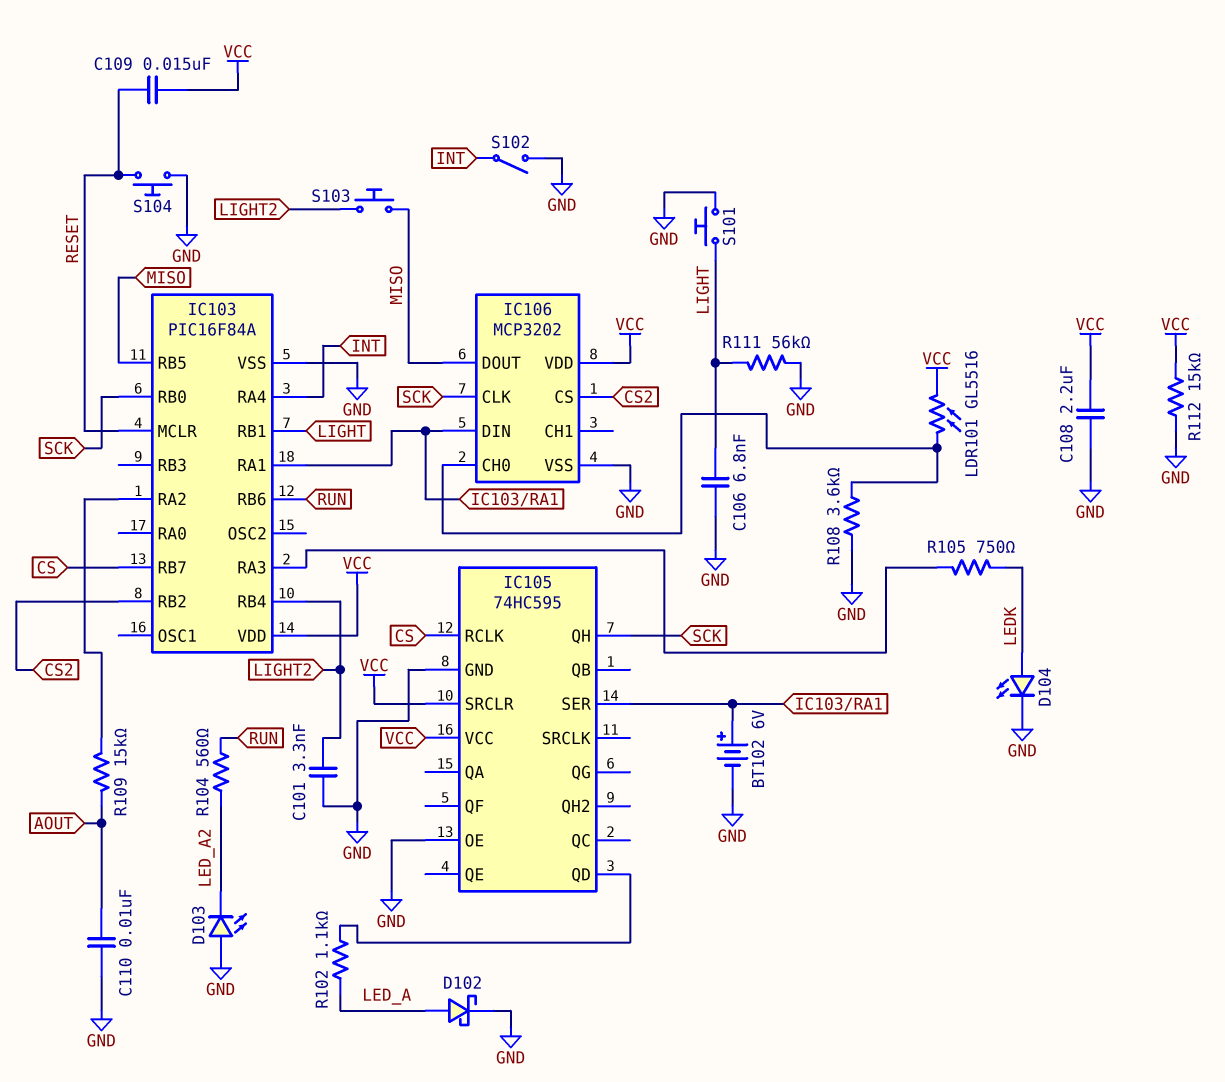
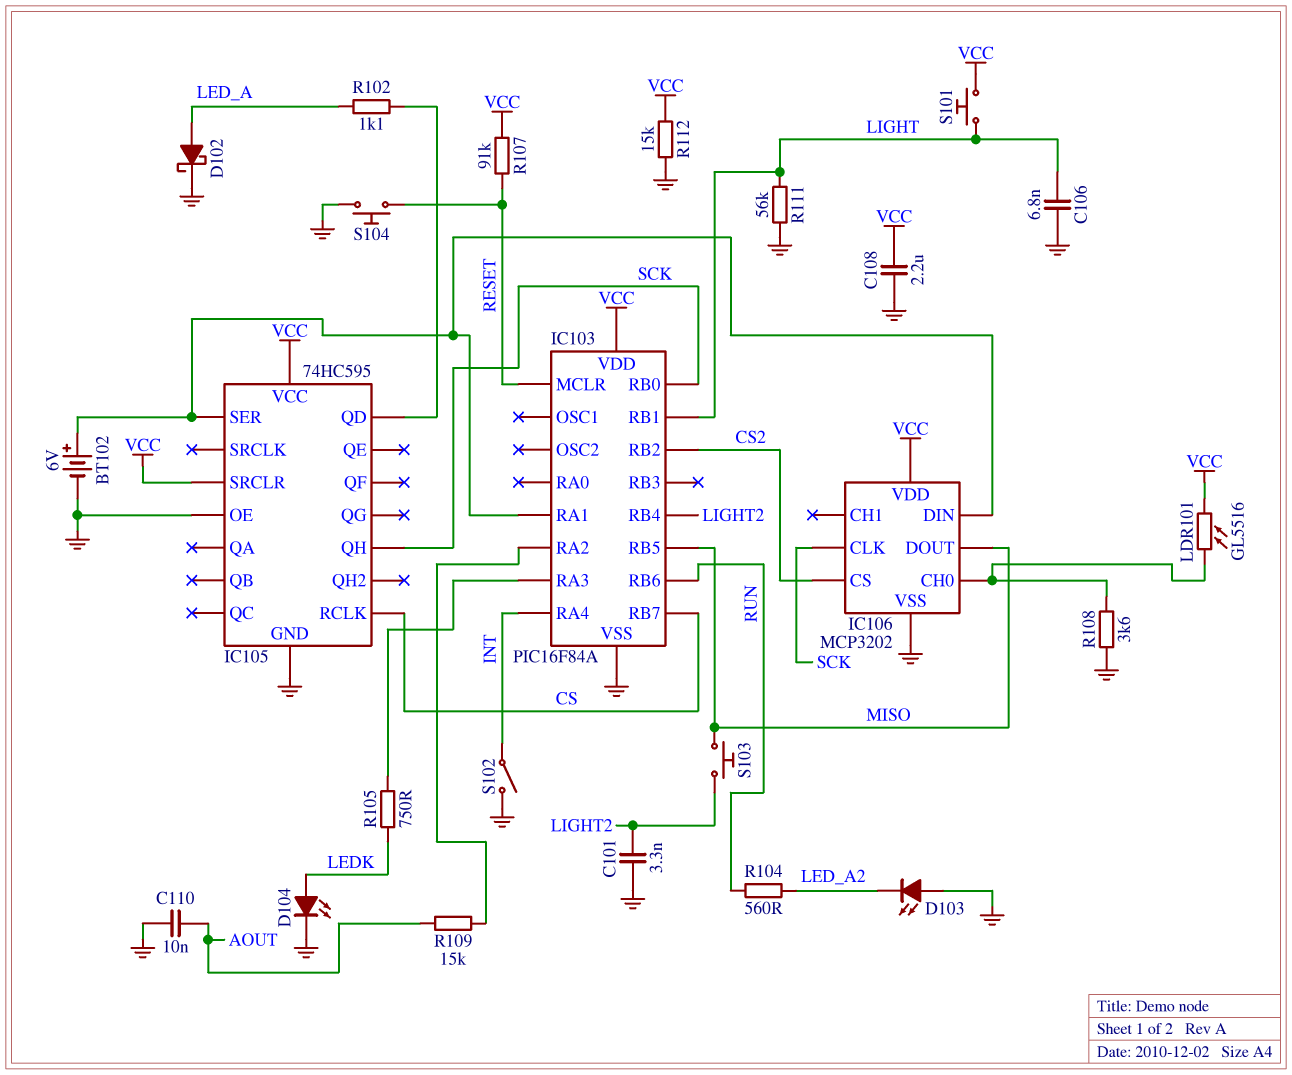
C109: 15nF (RESET, VCC) -> none
R107: none -> 91k (RESET, VCC)
S101: button (GND, LIGHT) -> button (LIGHT, VCC)

